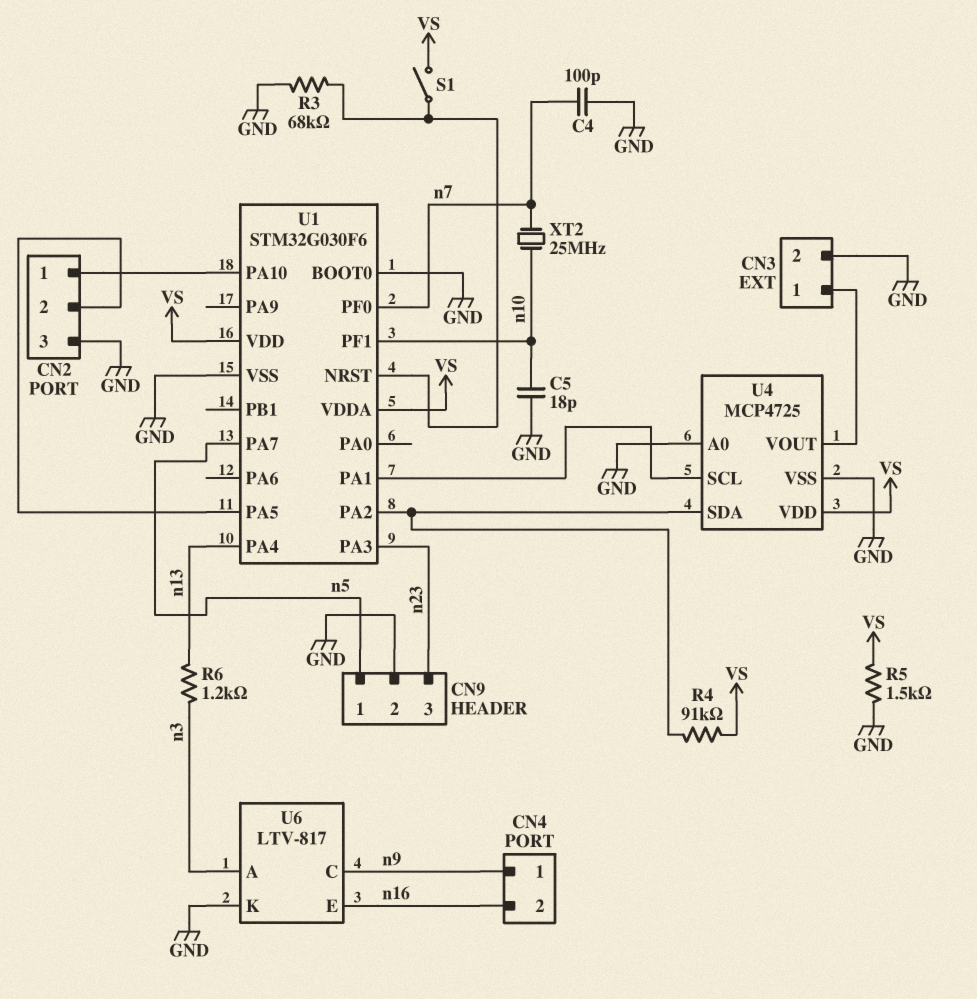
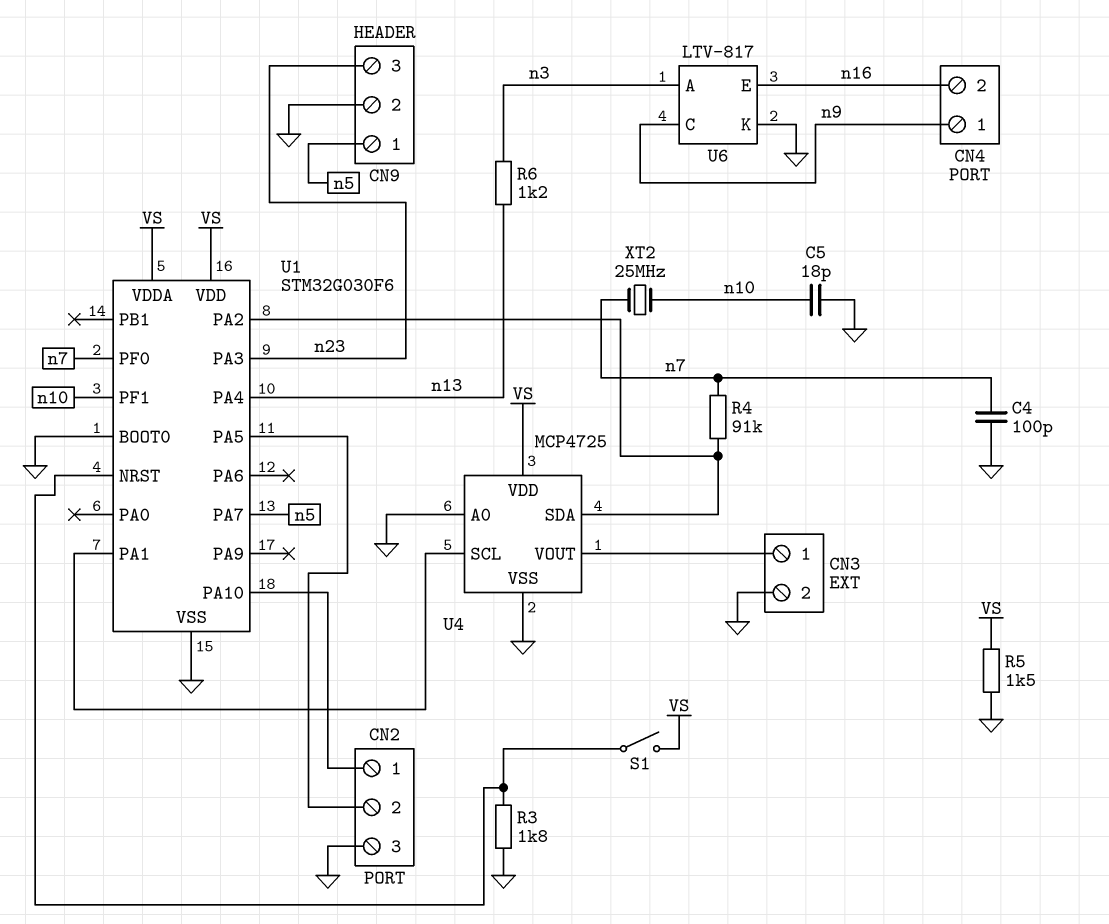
R3: 68k (GND, U1/NRST) -> 1.8k (GND, U1/NRST)
R4: 91k (U1/PA2, VS) -> 91k (U1/PA2, n7)

